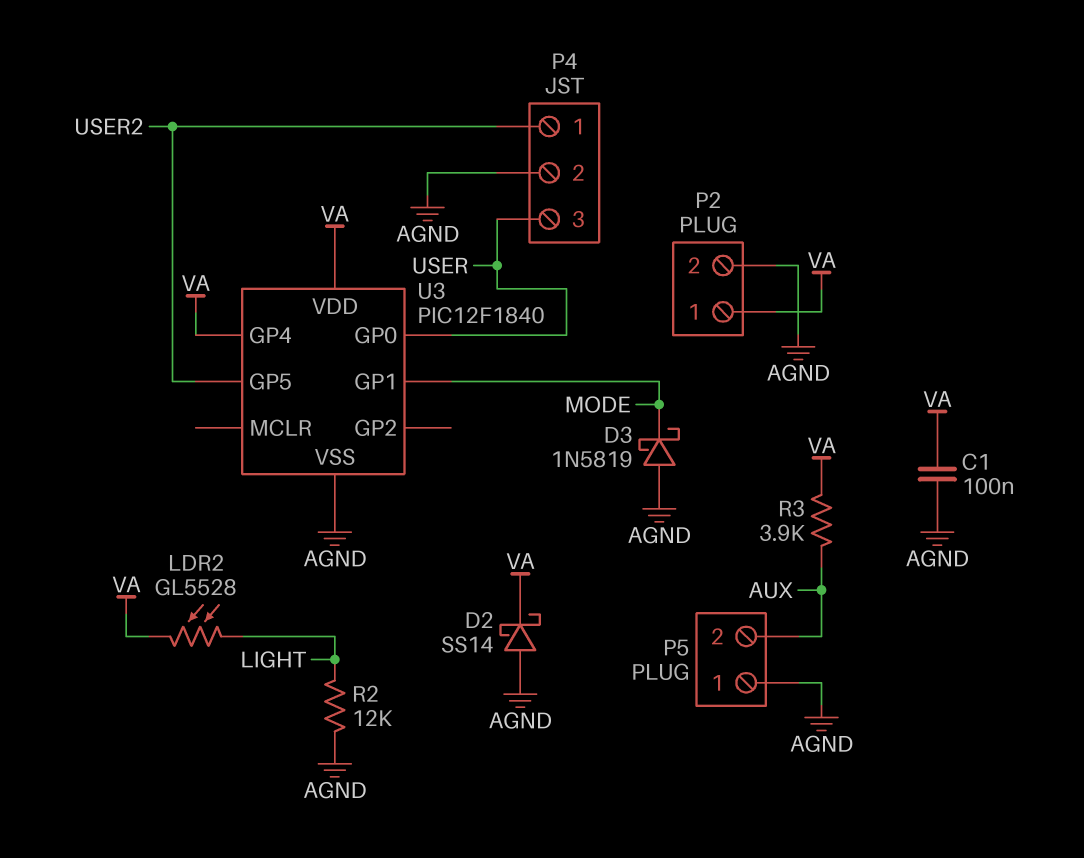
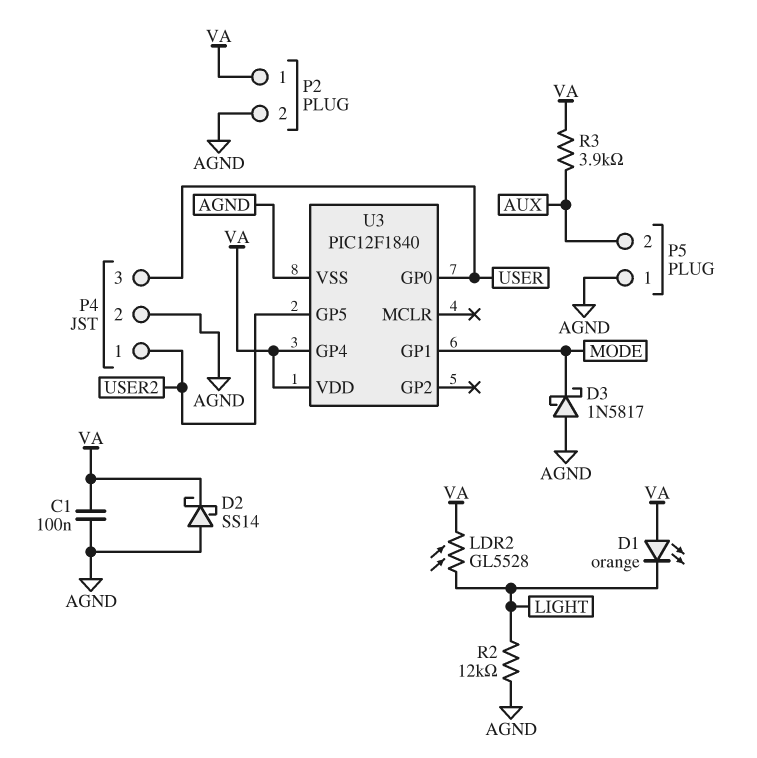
D1: none -> LED orange (A VA, K LIGHT)
D3: schottky 1N5819 (A AGND, K MODE) -> schottky 1N5817 (A AGND, K MODE)

